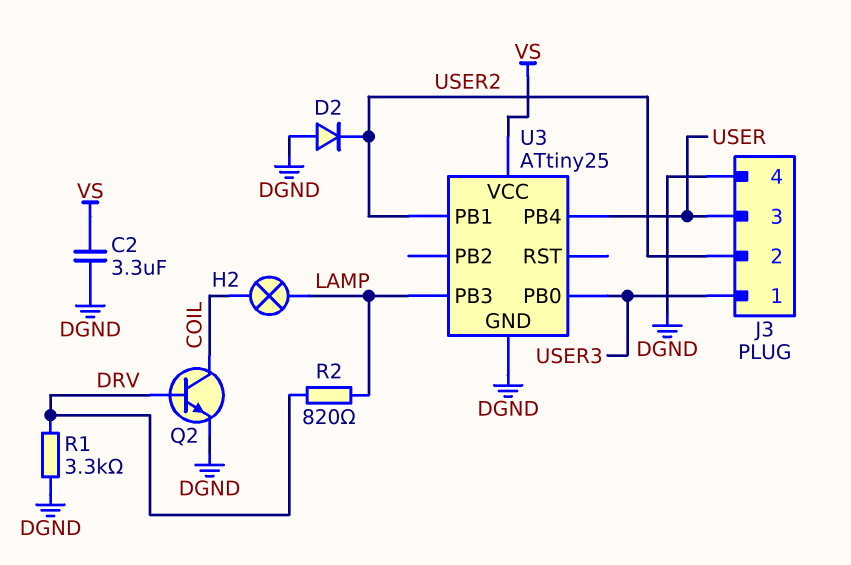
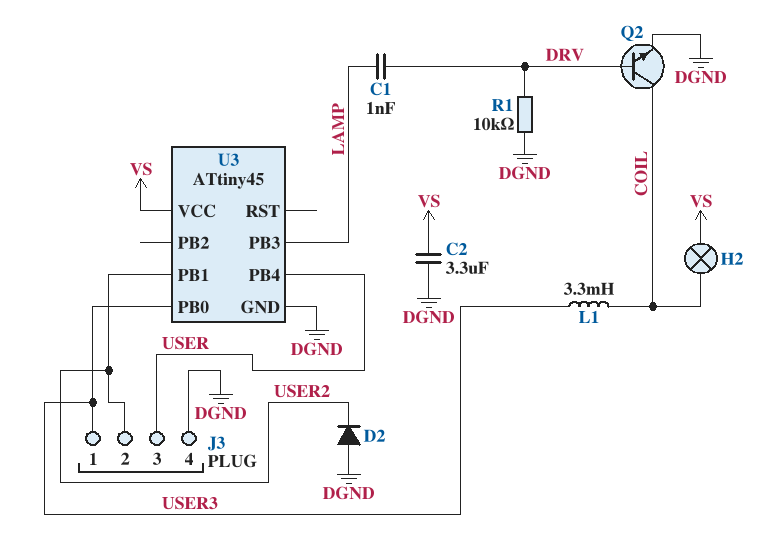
C1: none -> 1nF (DRV, LAMP)
H2: lamp (COIL, LAMP) -> lamp (COIL, VS)
L1: none -> 3.3mH (COIL, USER3)
R1: 3.3k (DGND, DRV) -> 10k (DGND, DRV)
R2: 820 (DRV, LAMP) -> none
U3: ATtiny25 -> ATtiny45

